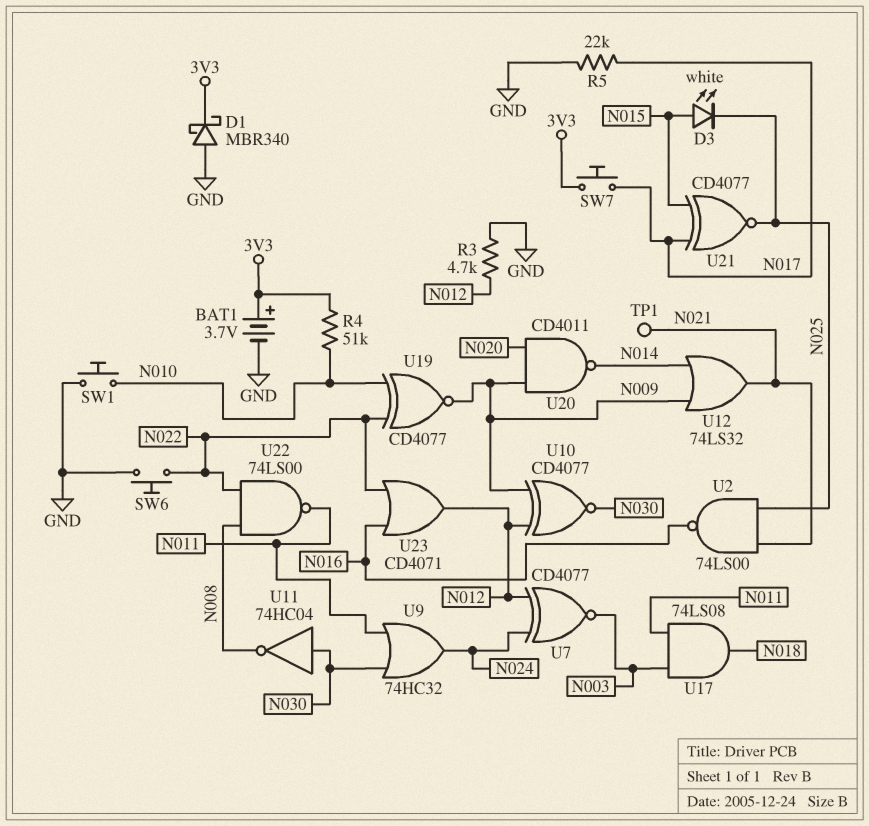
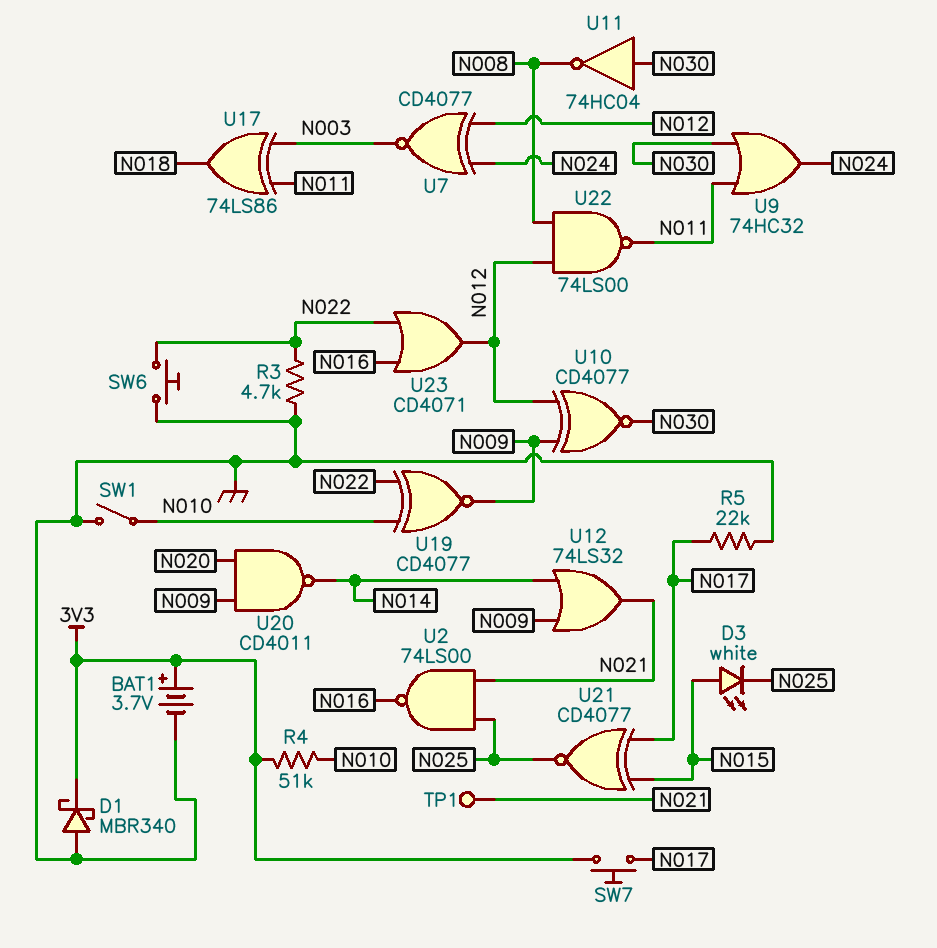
R3: 4.7k (GND, N012) -> 4.7k (GND, N022)
SW1: button (GND, N010) -> switch (GND, N010)
U17: AND 74LS08 (in N003, in N011, out N018) -> XOR 74LS86 (in N003, in N011, out N018)
U22: NAND 74LS00 (in N008, in N022, out N011) -> NAND 74LS00 (in N008, in N012, out N011)

